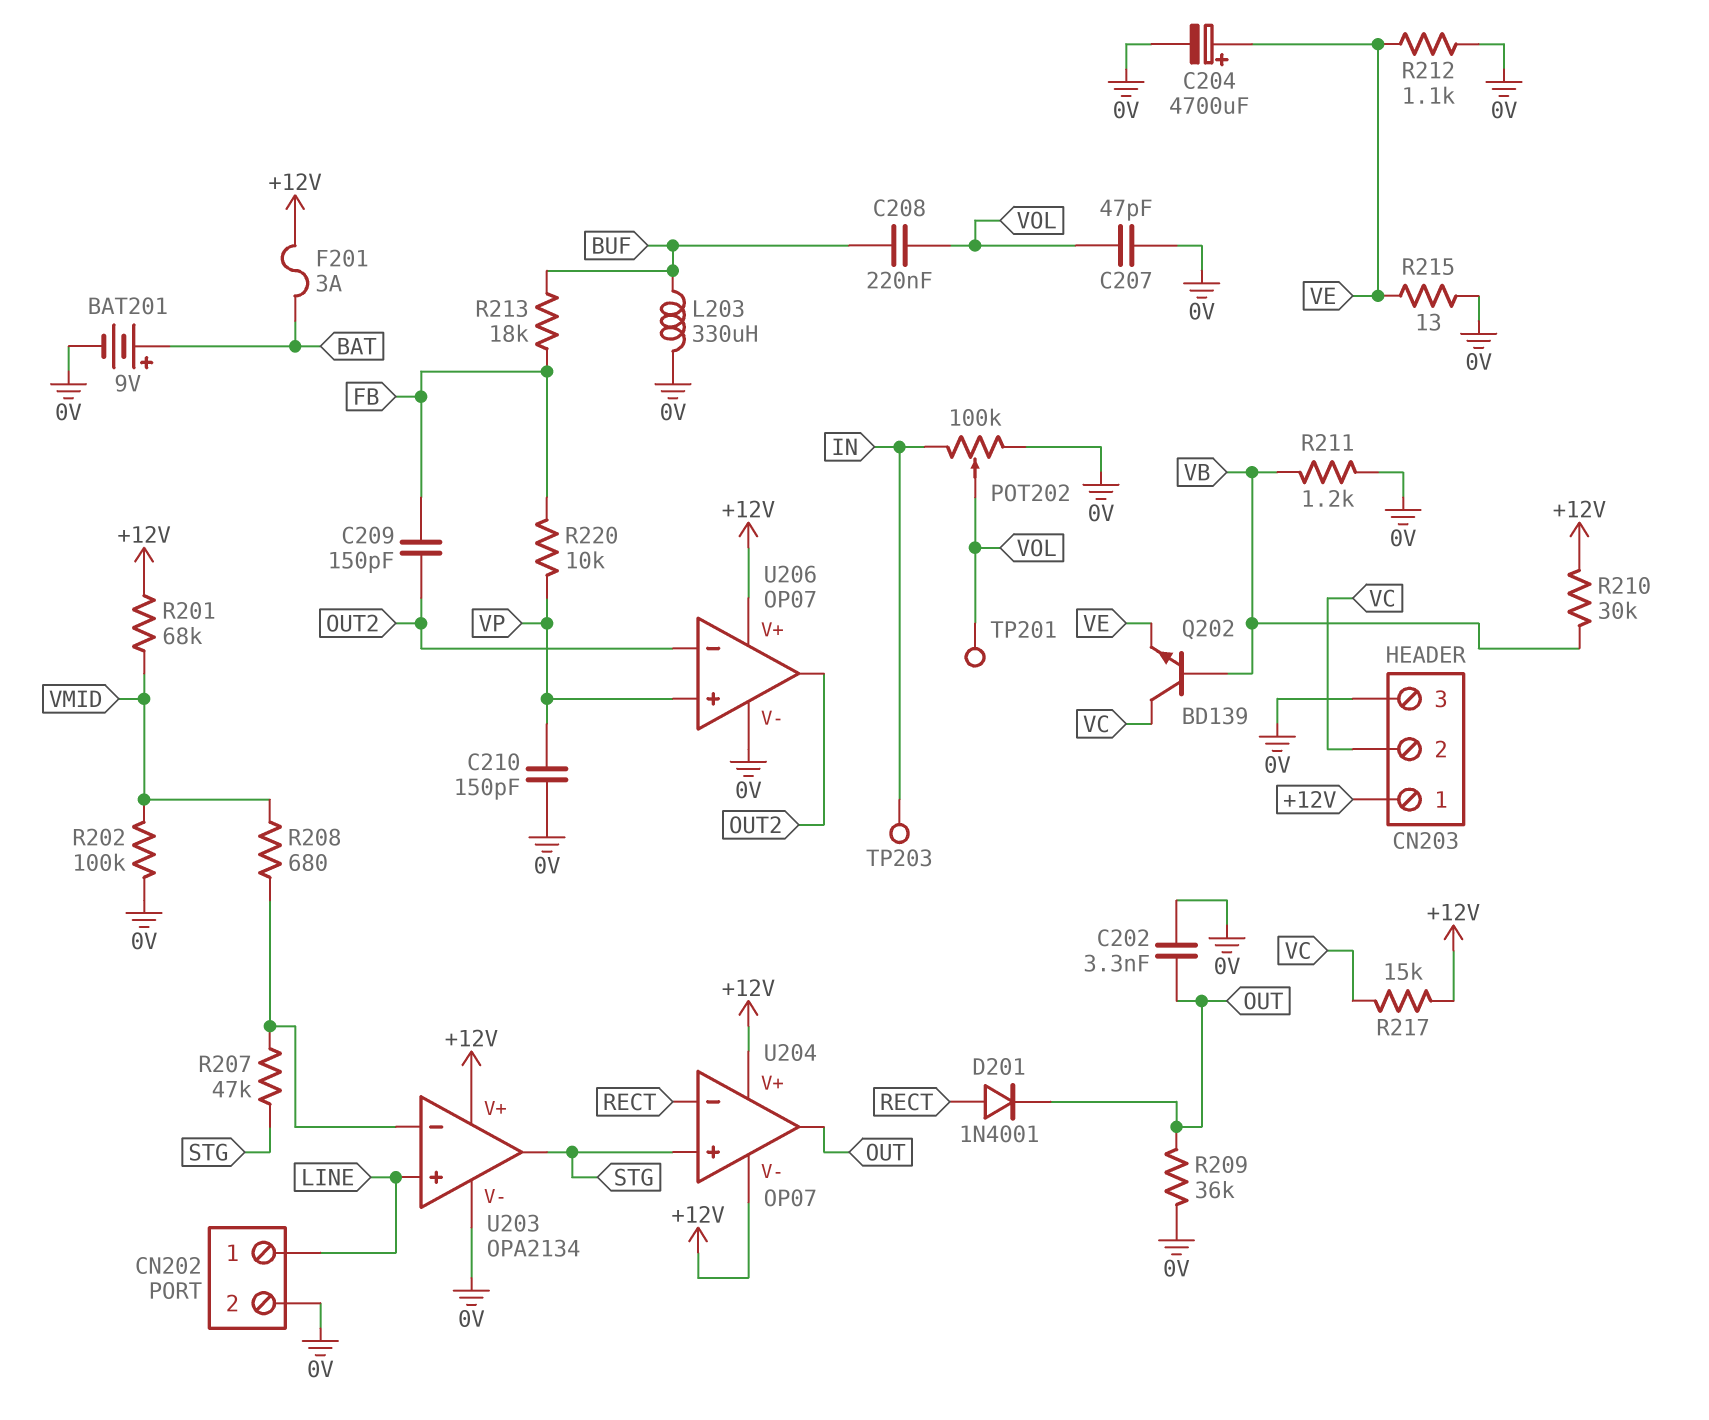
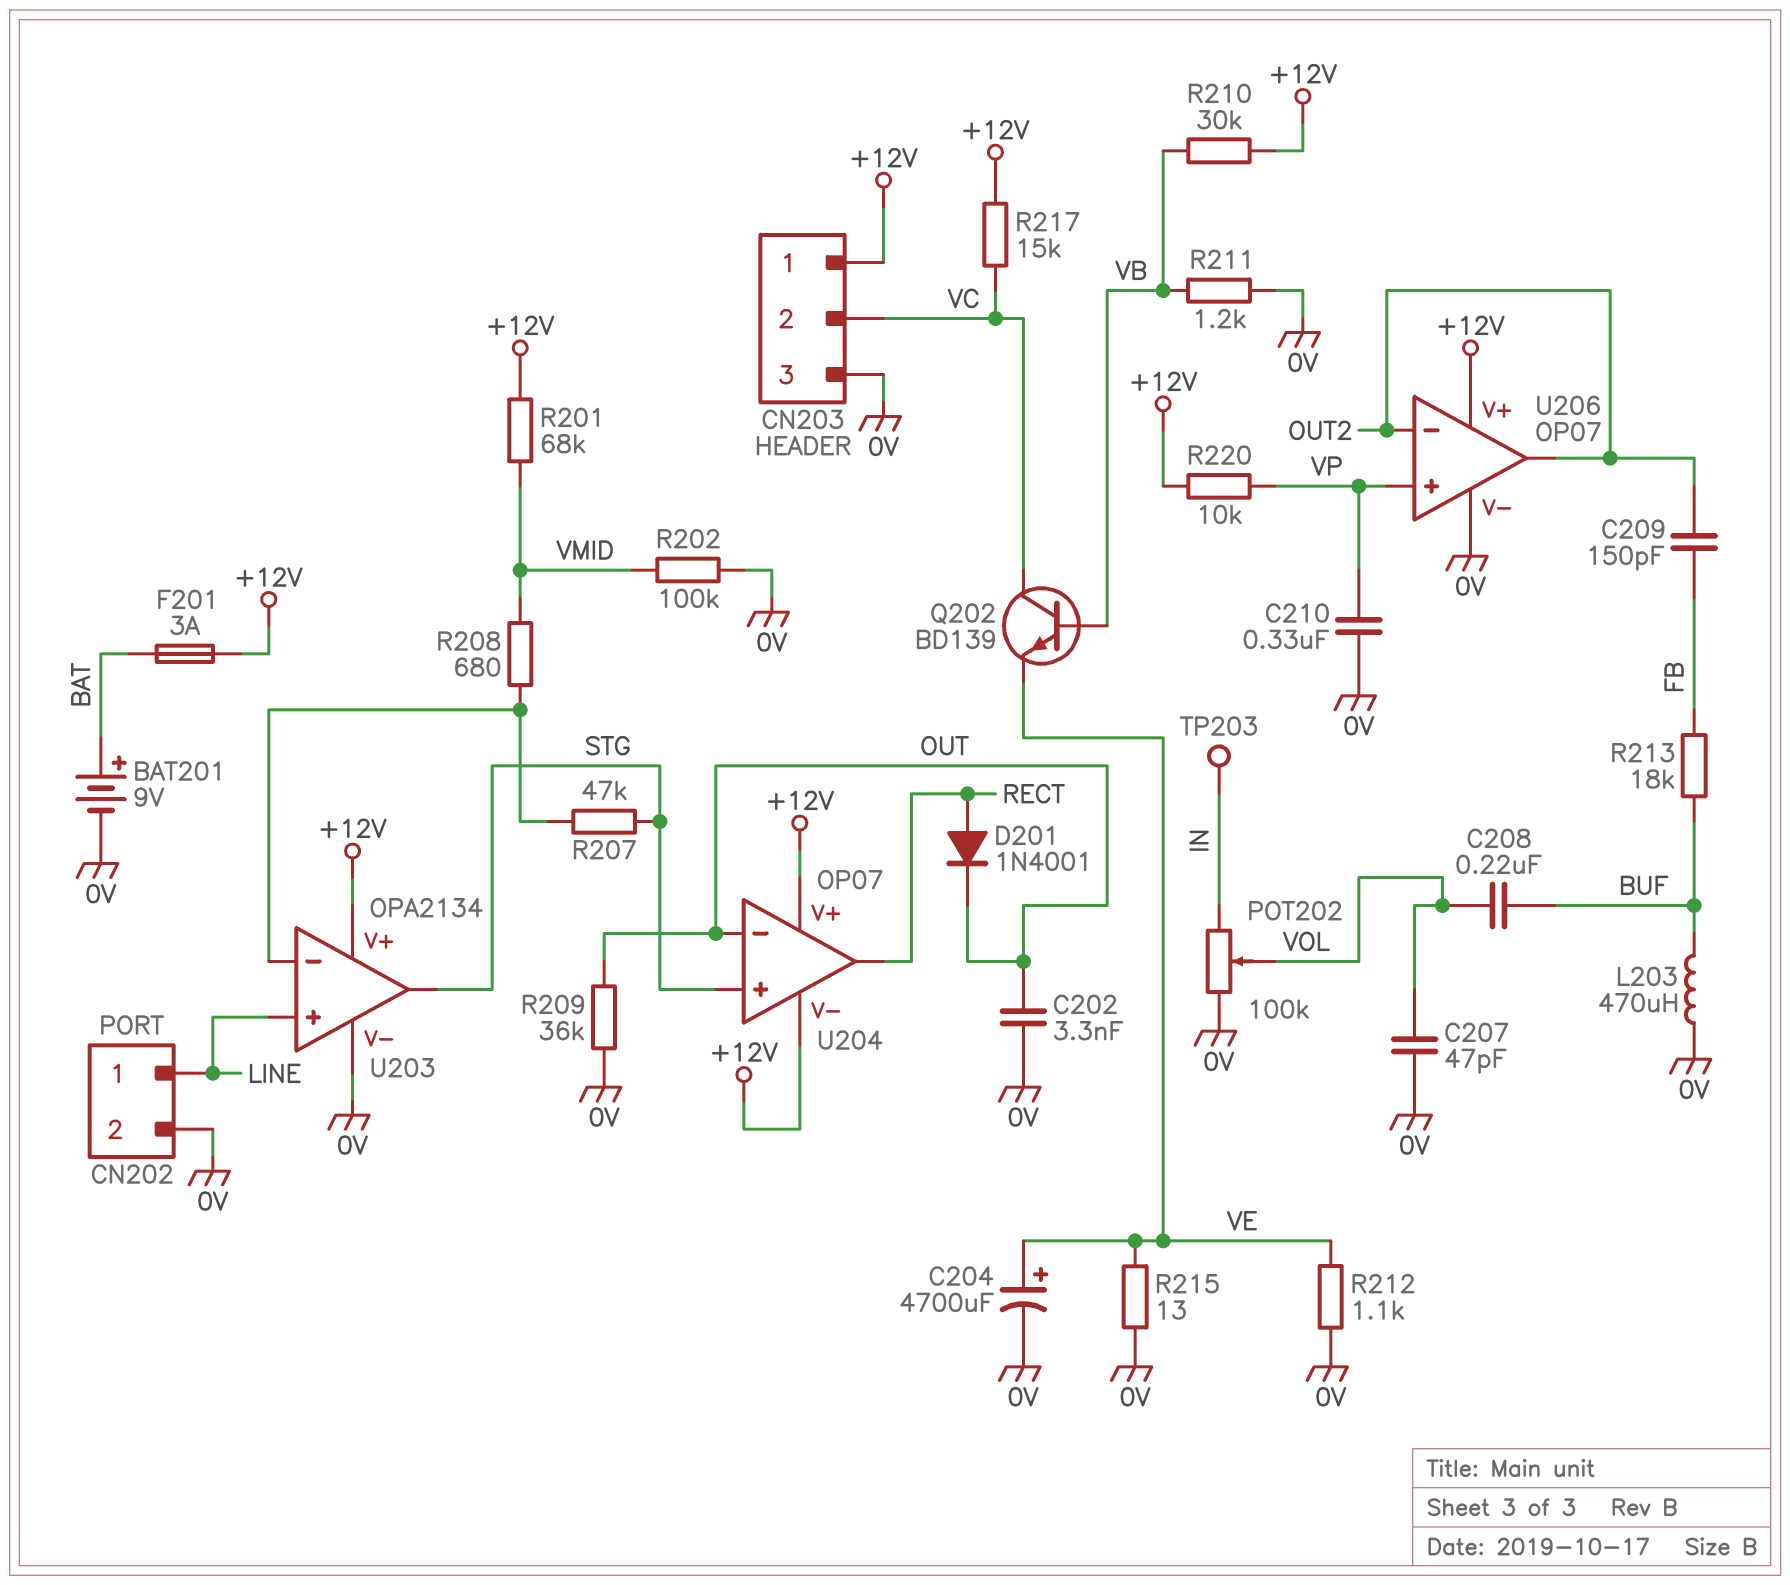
C210: 150pF (0V, VP) -> 330nF (0V, VP)
L203: 330uH (0V, BUF) -> 470uH (0V, BUF)
R220: 10k (FB, VP) -> 10k (+12V, VP)
TP201: test point (VOL) -> none
U204 pin in-: RECT -> OUT
U204 pin out: OUT -> RECT

